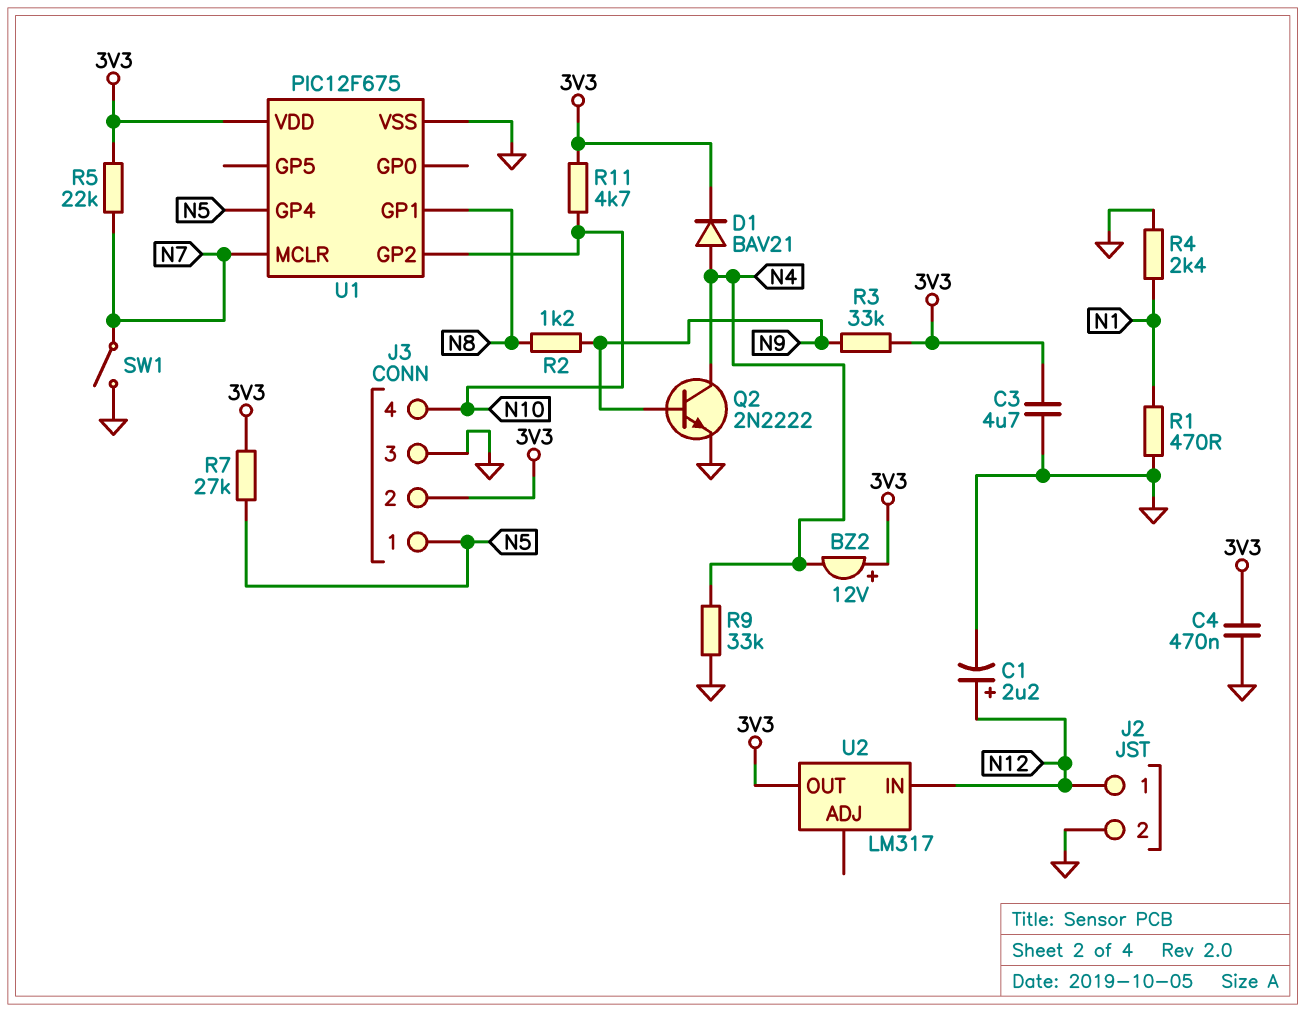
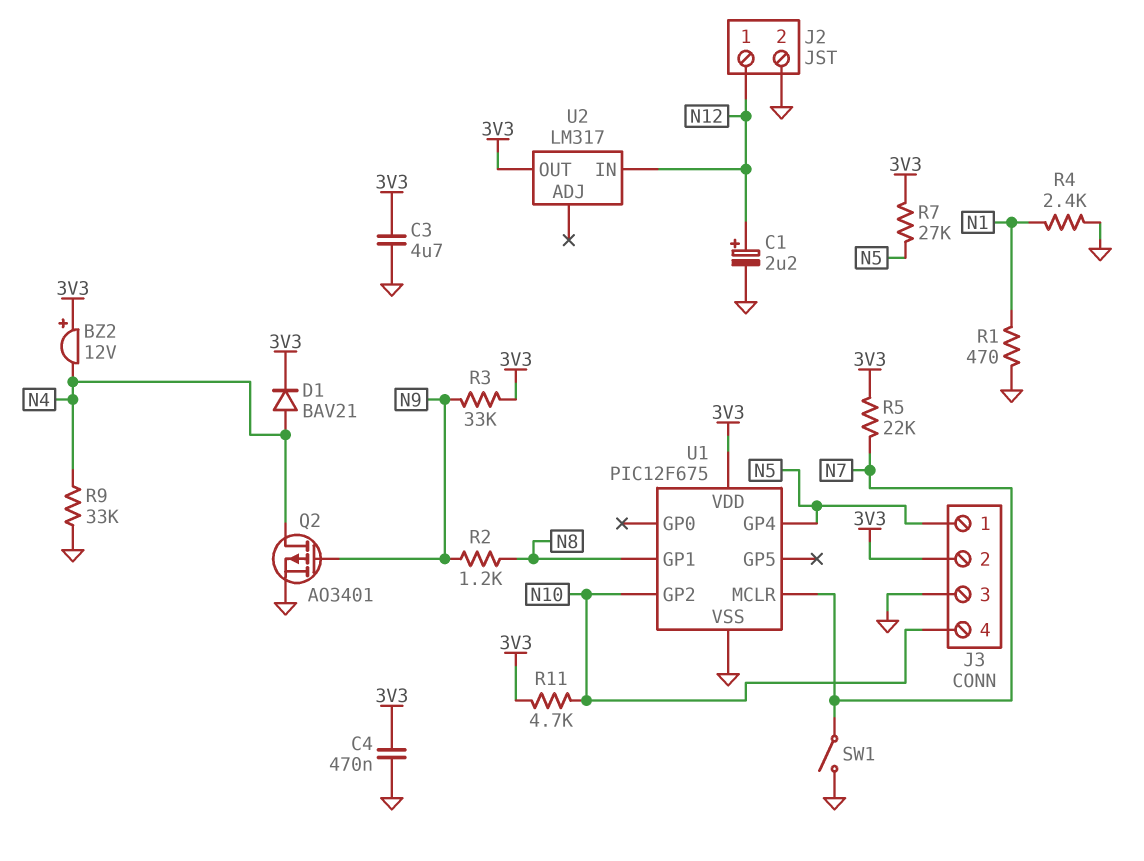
Q2: NPN 2N2222 (B N9, C N4, E GND) -> PMOS AO3401 (G N9, D N4, S GND)

